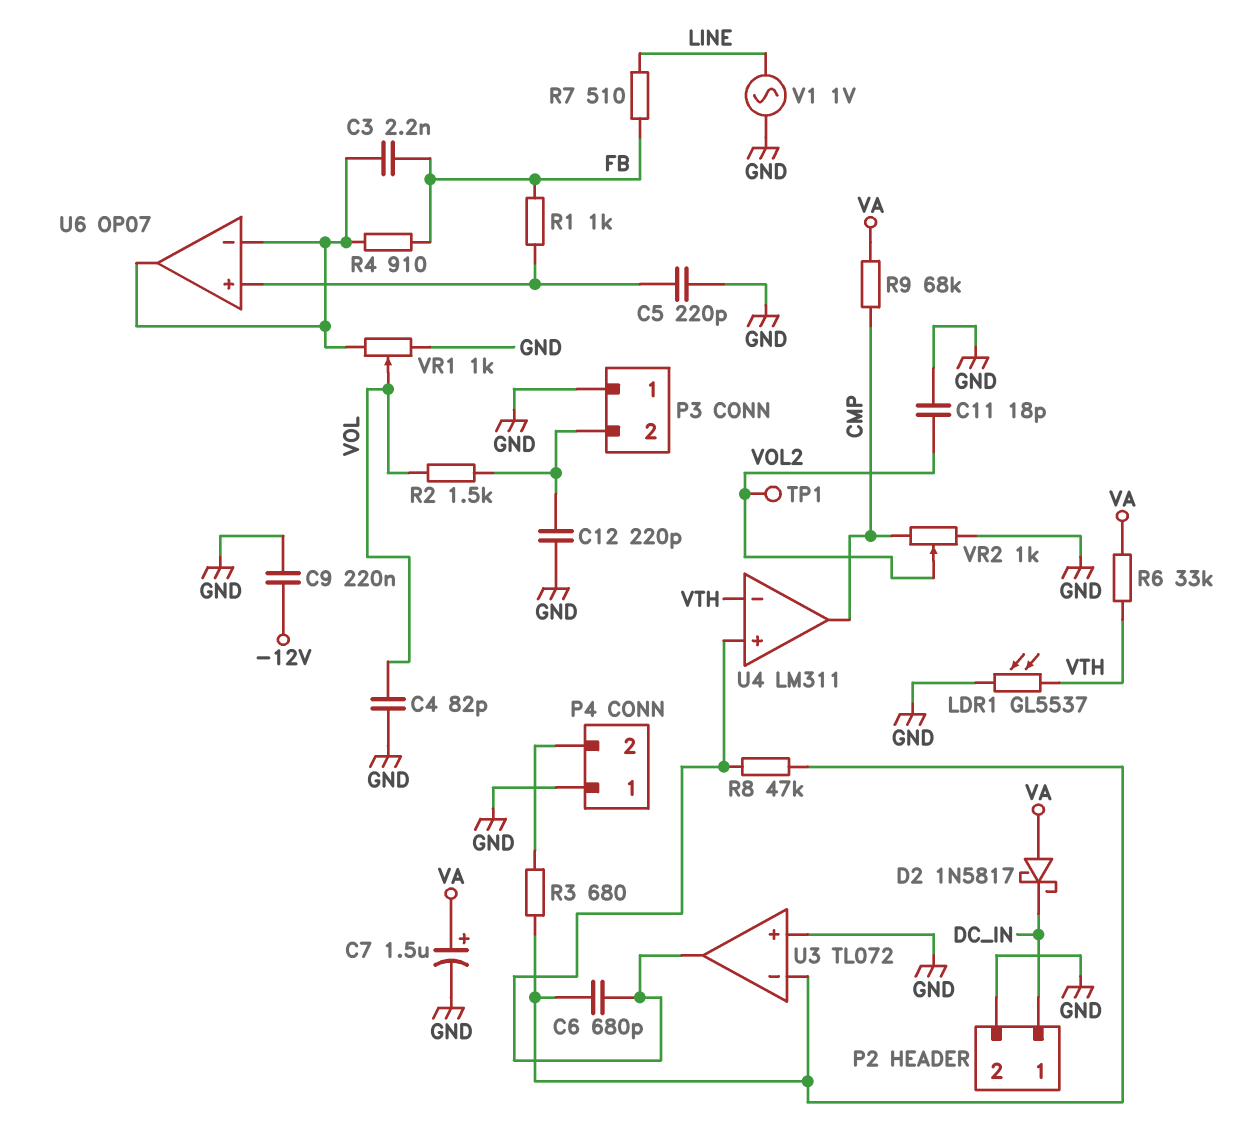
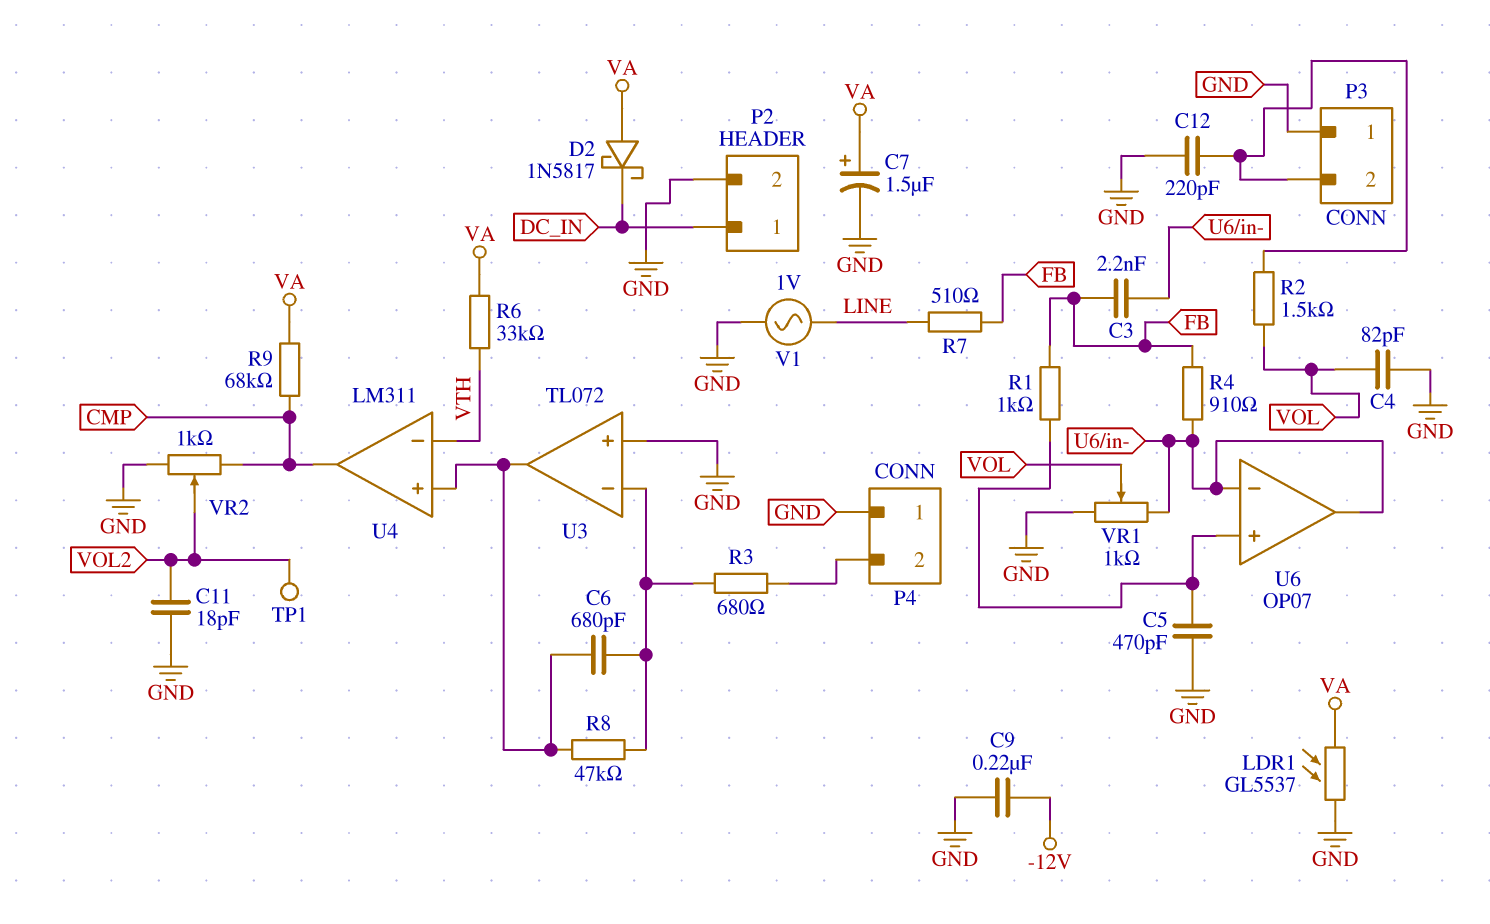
C5: 220pF (GND, U6/in+) -> 470pF (GND, U6/in+)
LDR1: GL5537 (GND, VTH) -> GL5537 (GND, VA)

